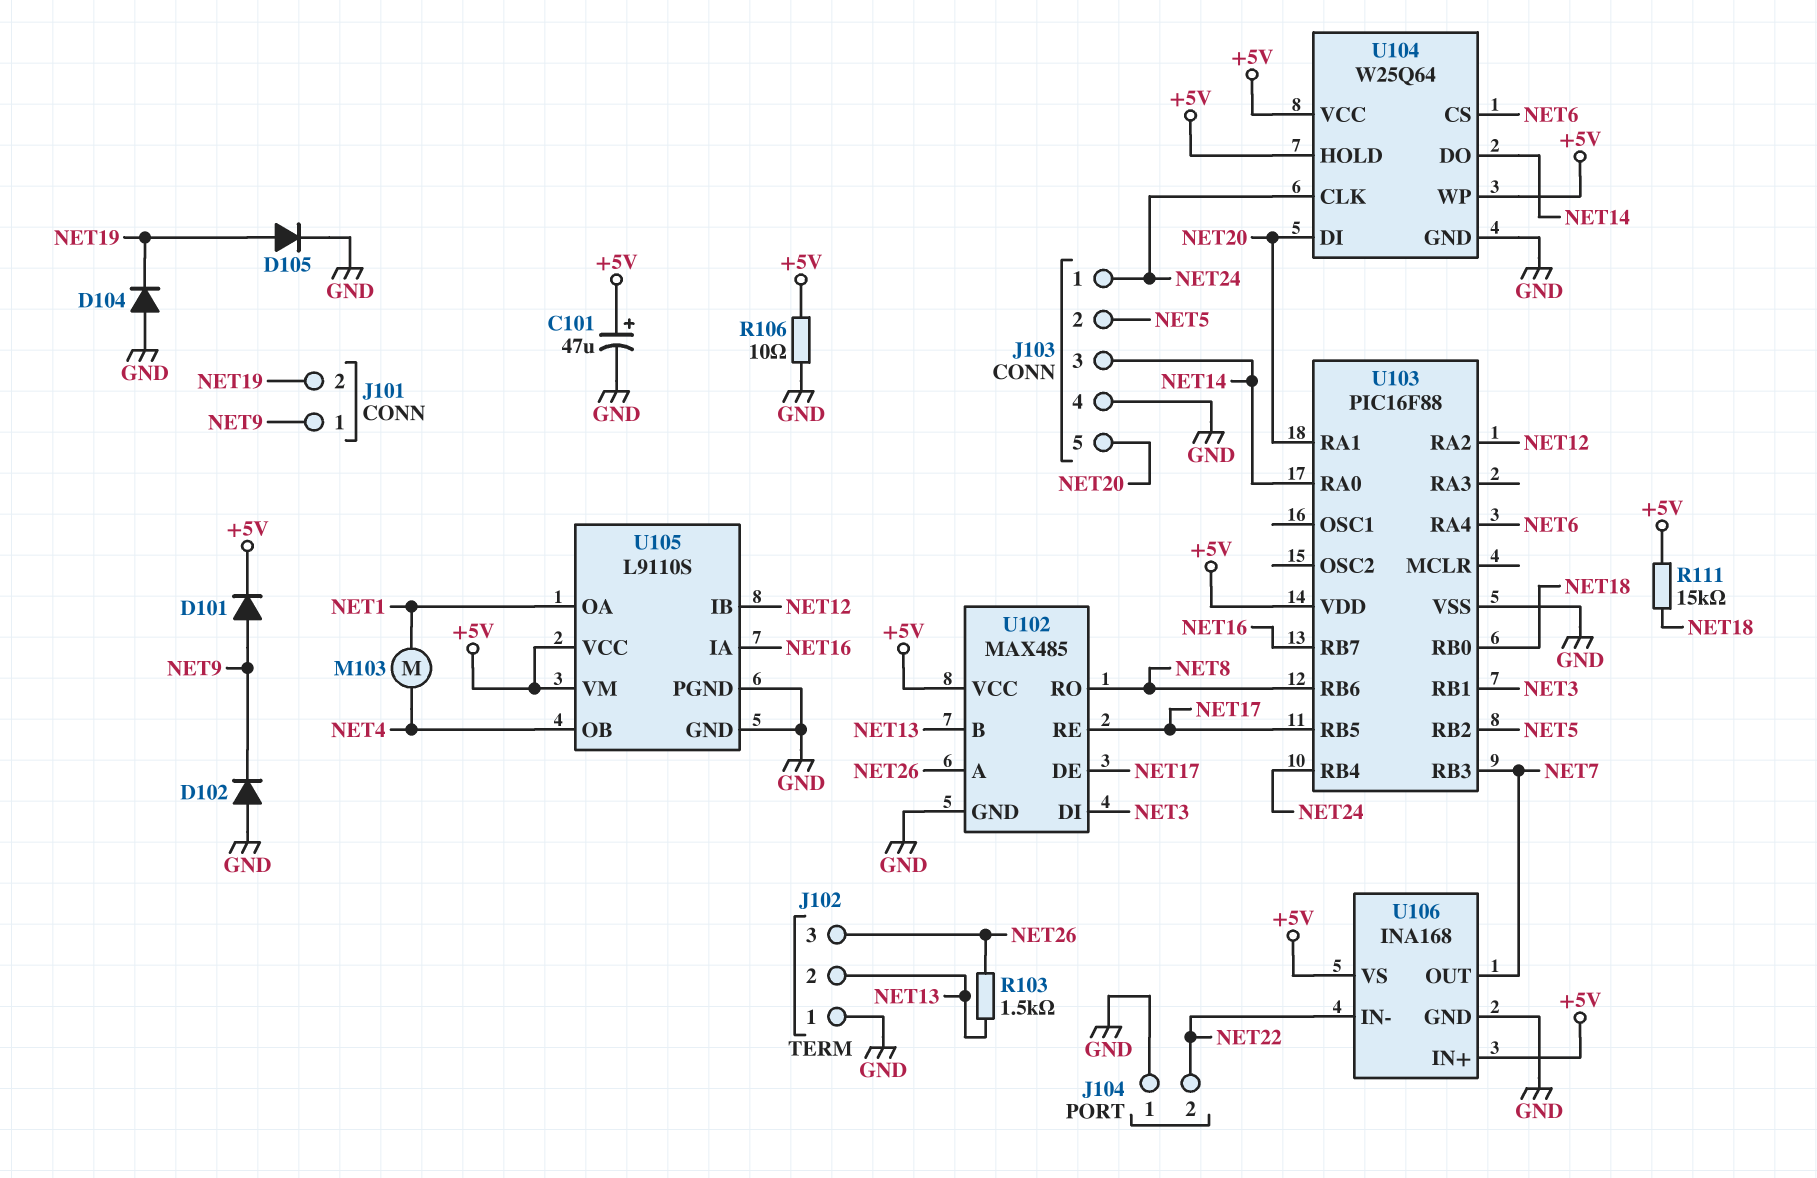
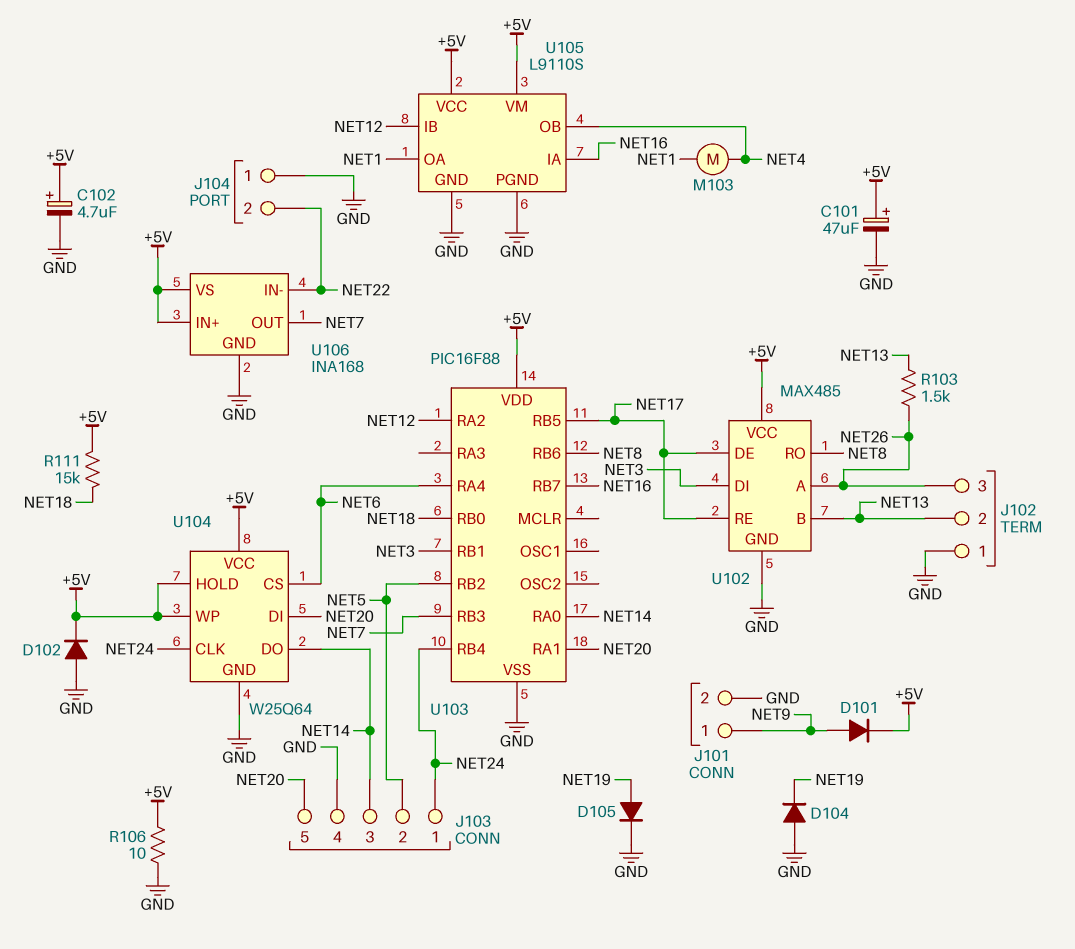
C102: none -> 4.7uF (plus +5V, minus GND)
D102: diode (A GND, K NET9) -> diode (A GND, K +5V)
J101 pin 2: NET19 -> GND

